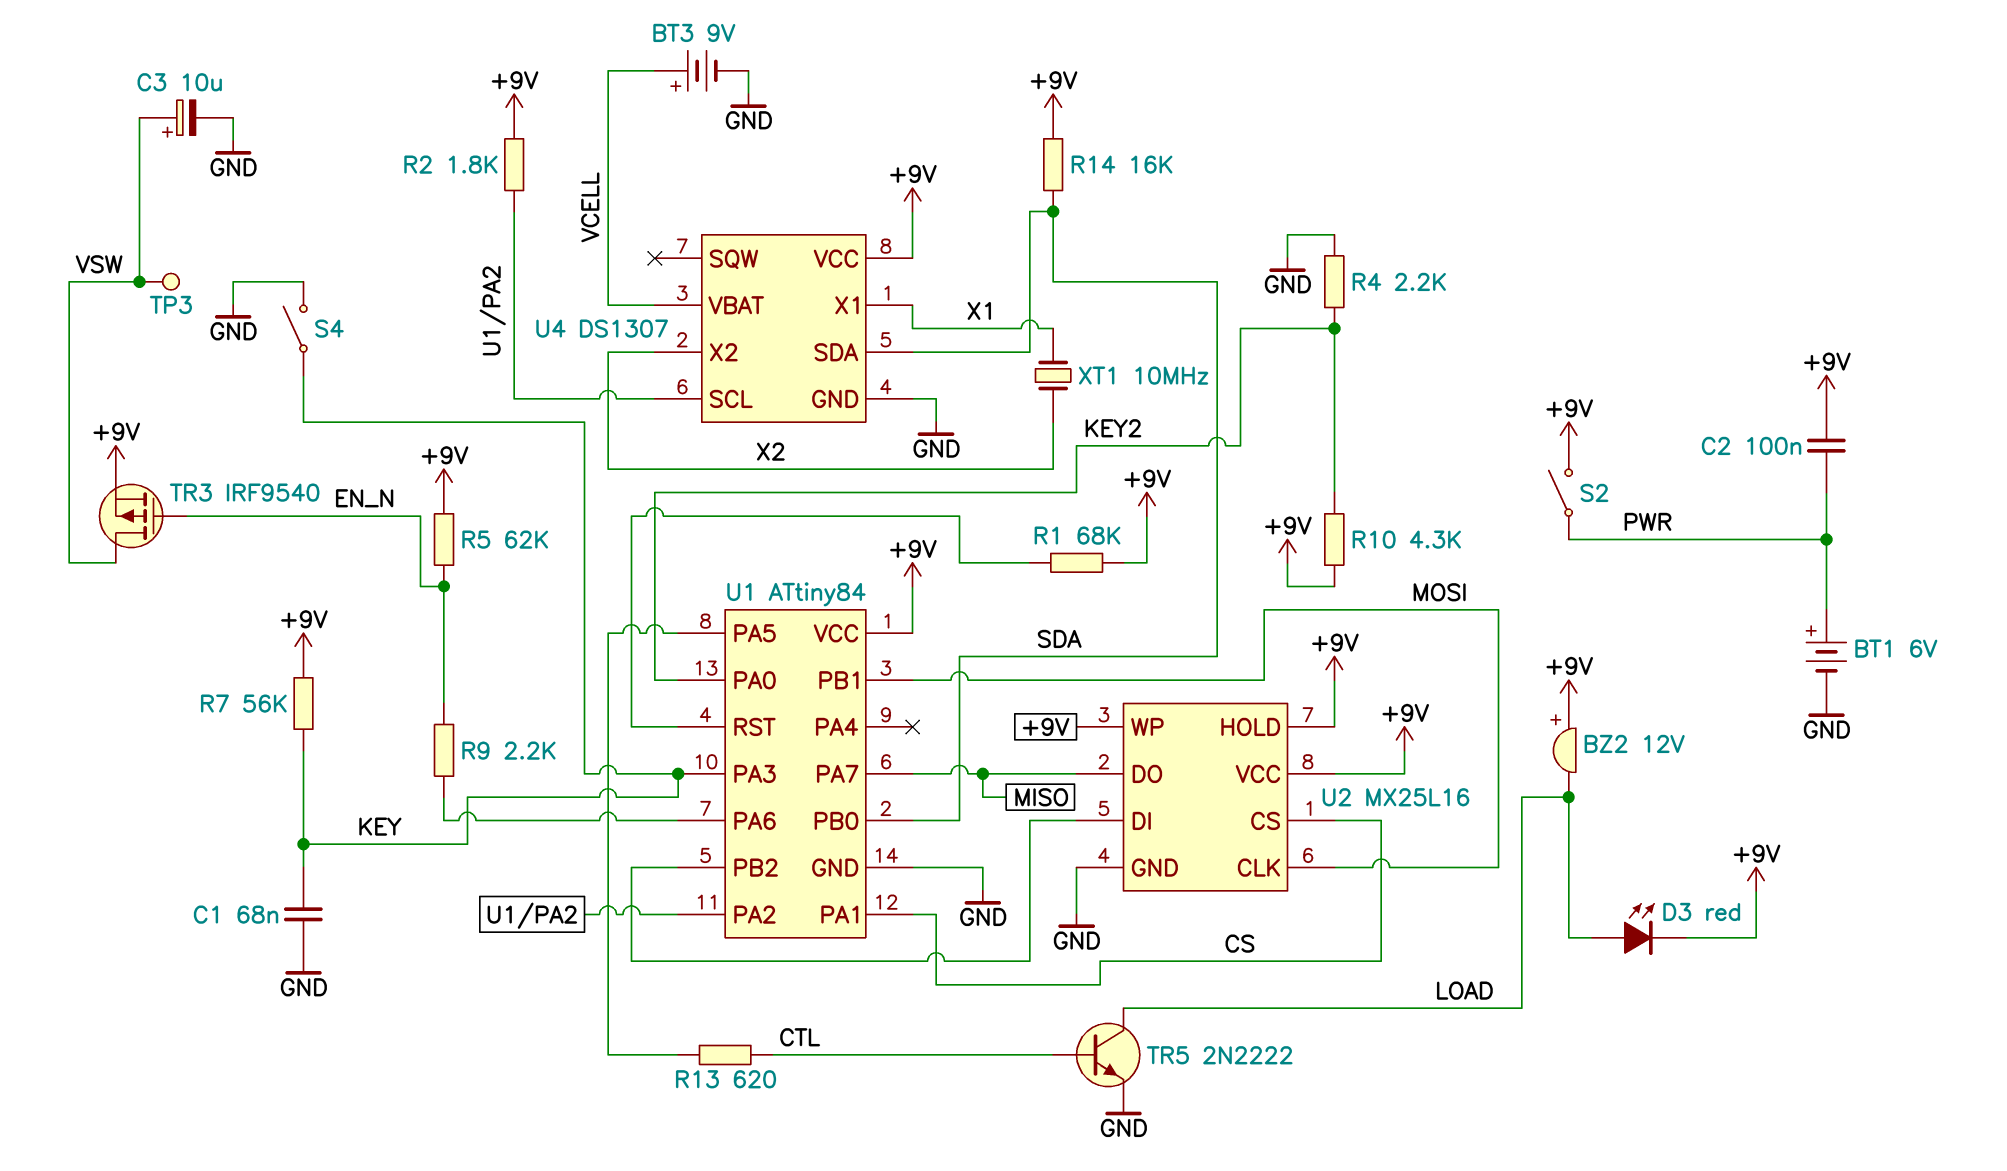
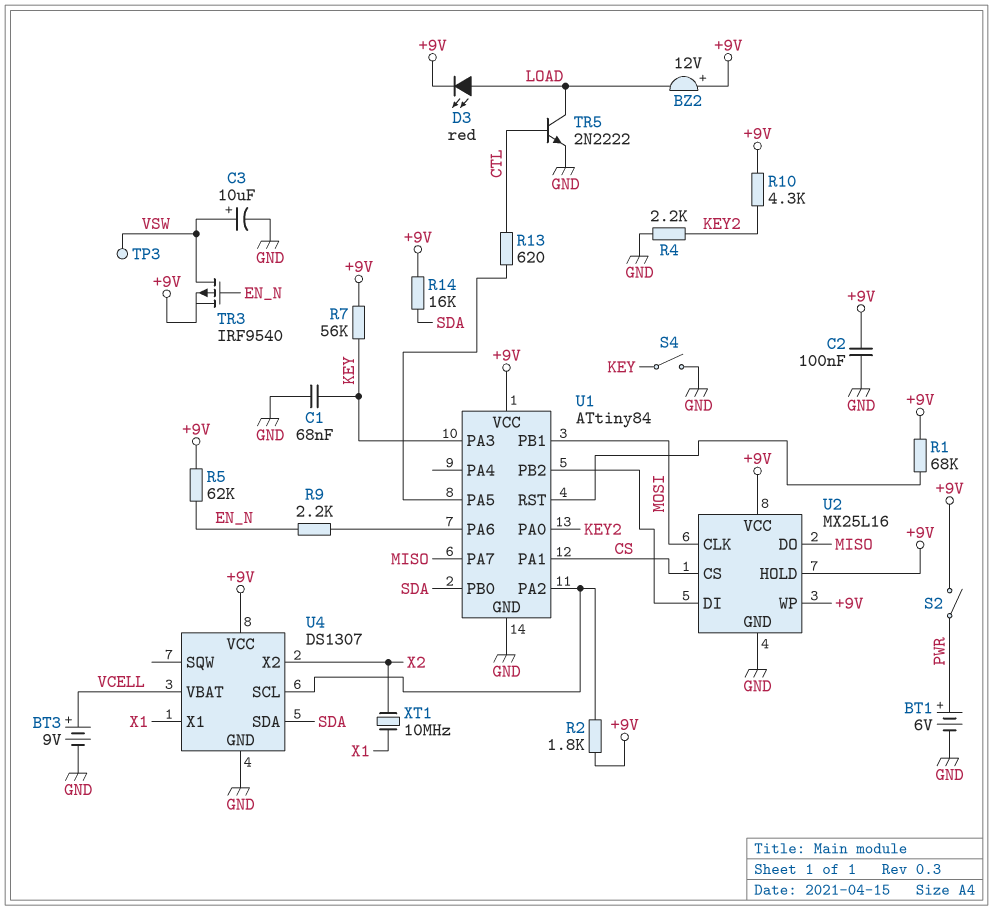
C2: 100nF (+9V, PWR) -> 100nF (+9V, GND)

